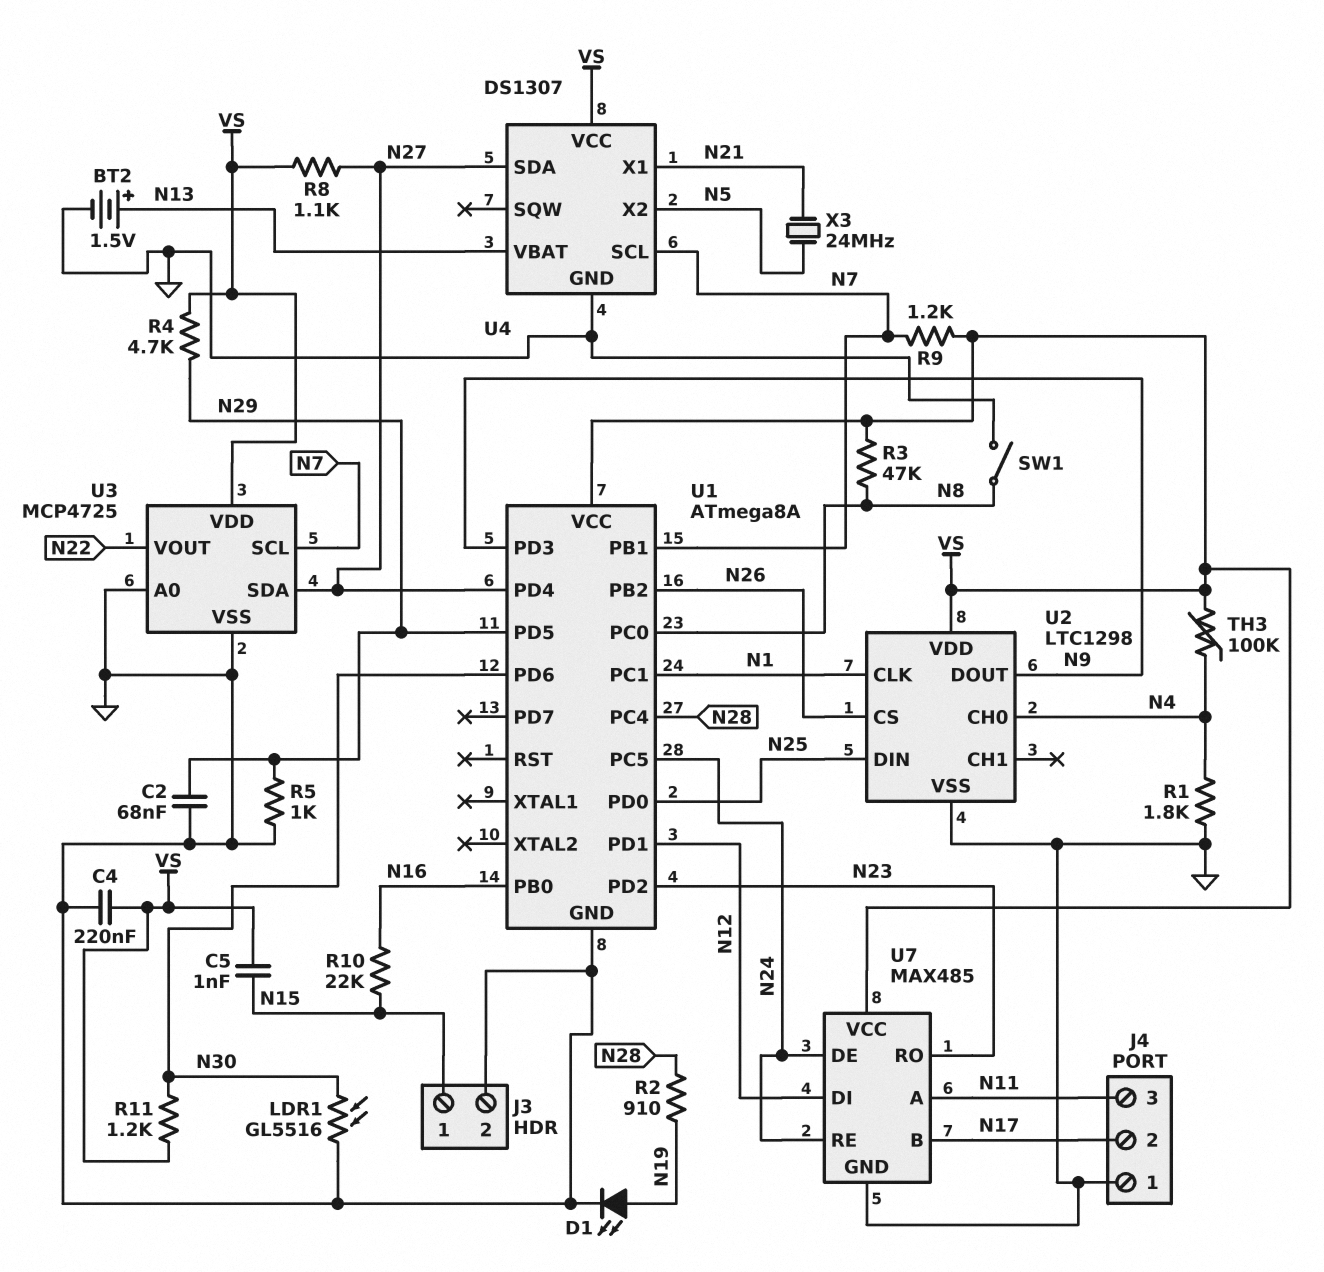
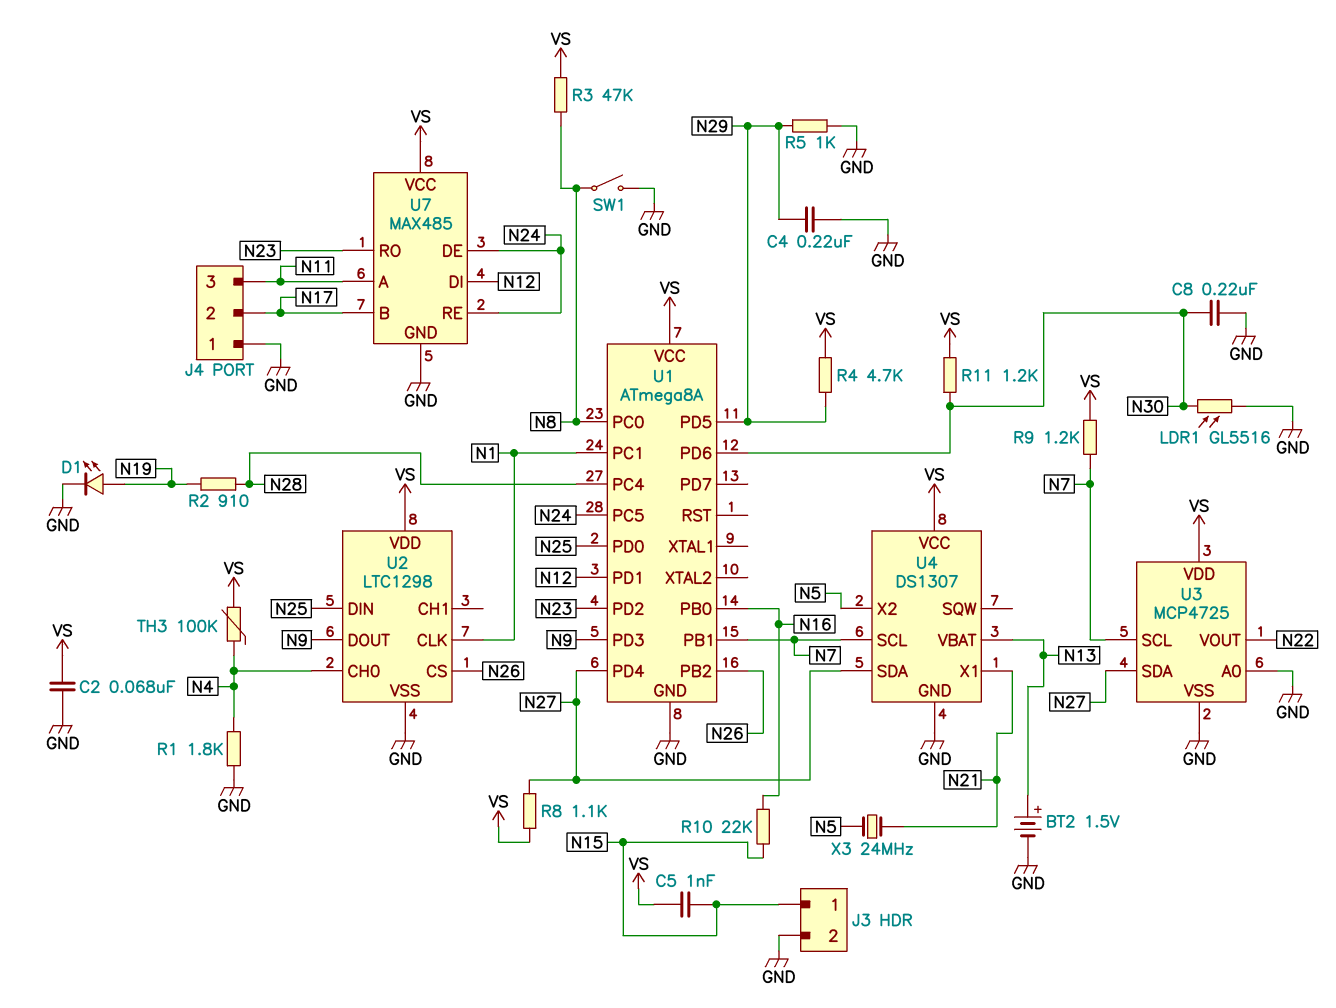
C2: 68nF (GND, N29) -> 68nF (GND, VS)
C4: 220nF (GND, VS) -> 220nF (GND, N29)
C8: none -> 220nF (GND, N30)

